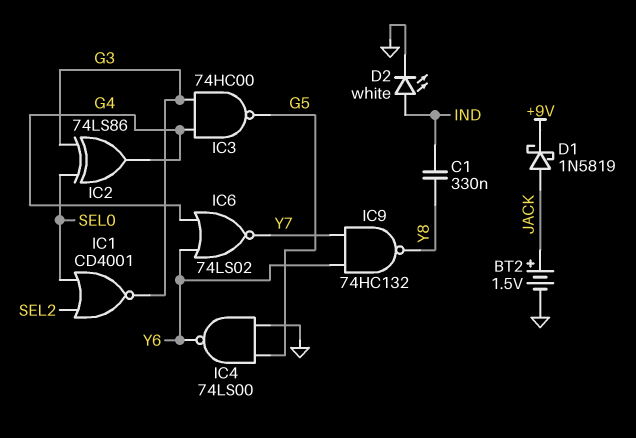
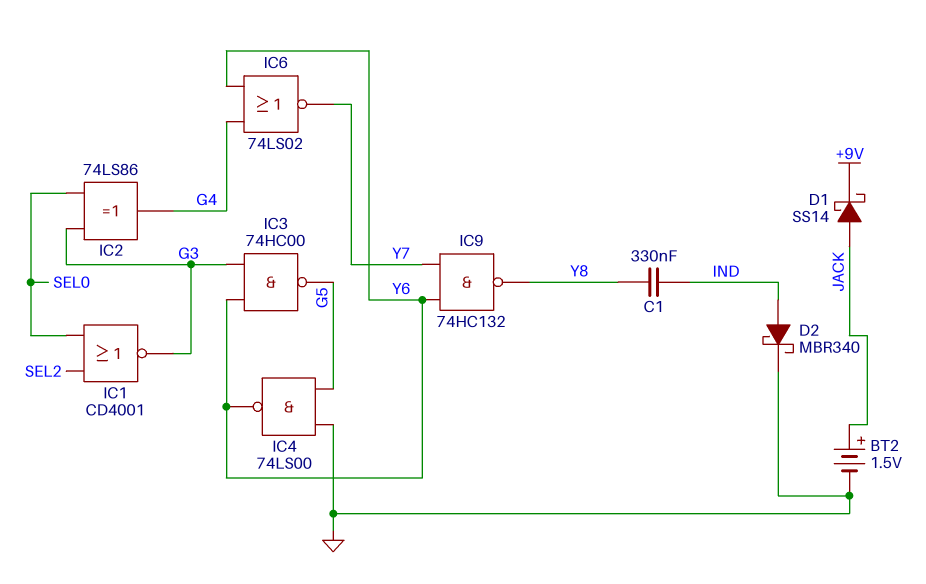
D1: schottky 1N5819 (A JACK, K +9V) -> schottky SS14 (A JACK, K +9V)
D2: LED white (A IND, K GND) -> schottky MBR340 (A IND, K GND)
IC3: NAND 74HC00 (in G3, in G4, out G5) -> NAND 74HC00 (in G3, in Y6, out G5)

